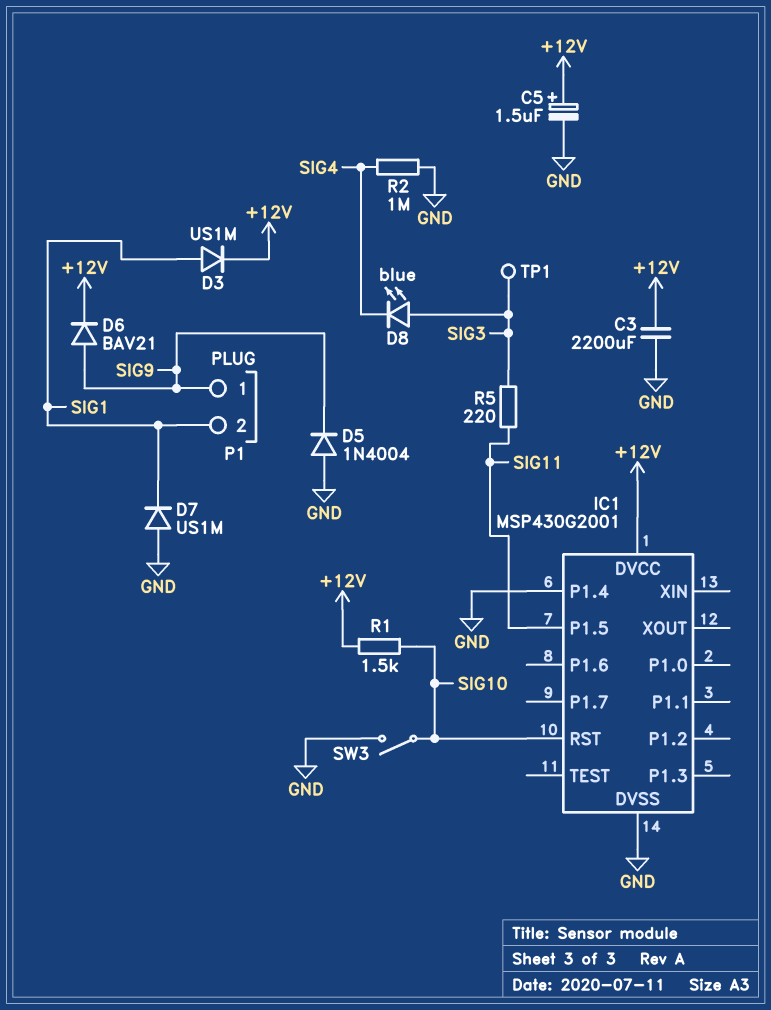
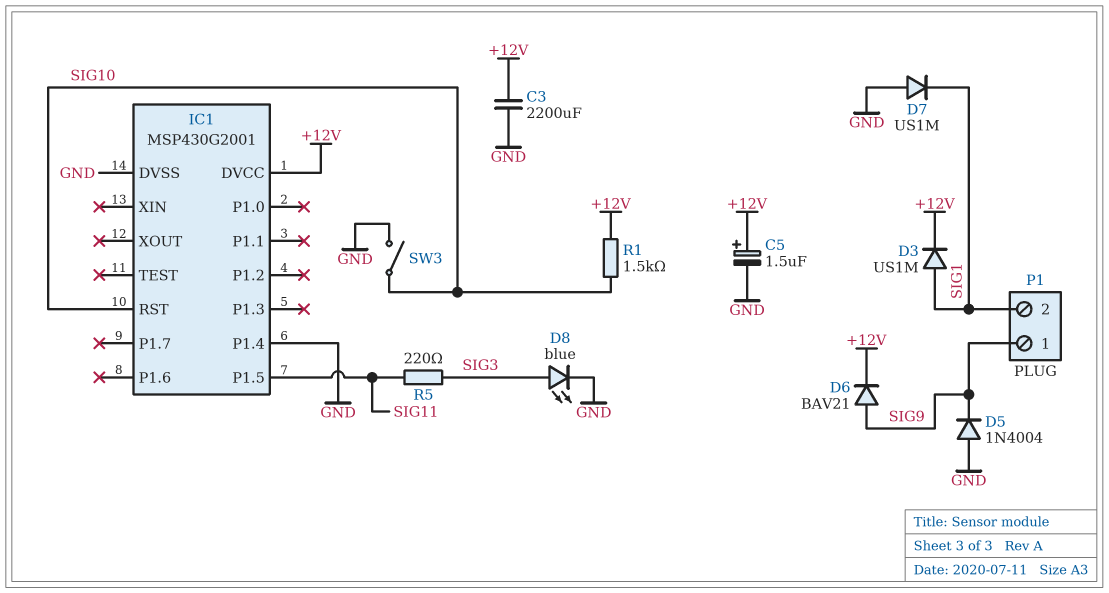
D8: LED blue (A SIG3, K SIG4) -> LED blue (A SIG3, K GND)
R2: 1M (GND, SIG4) -> none
TP1: test point (SIG3) -> none

